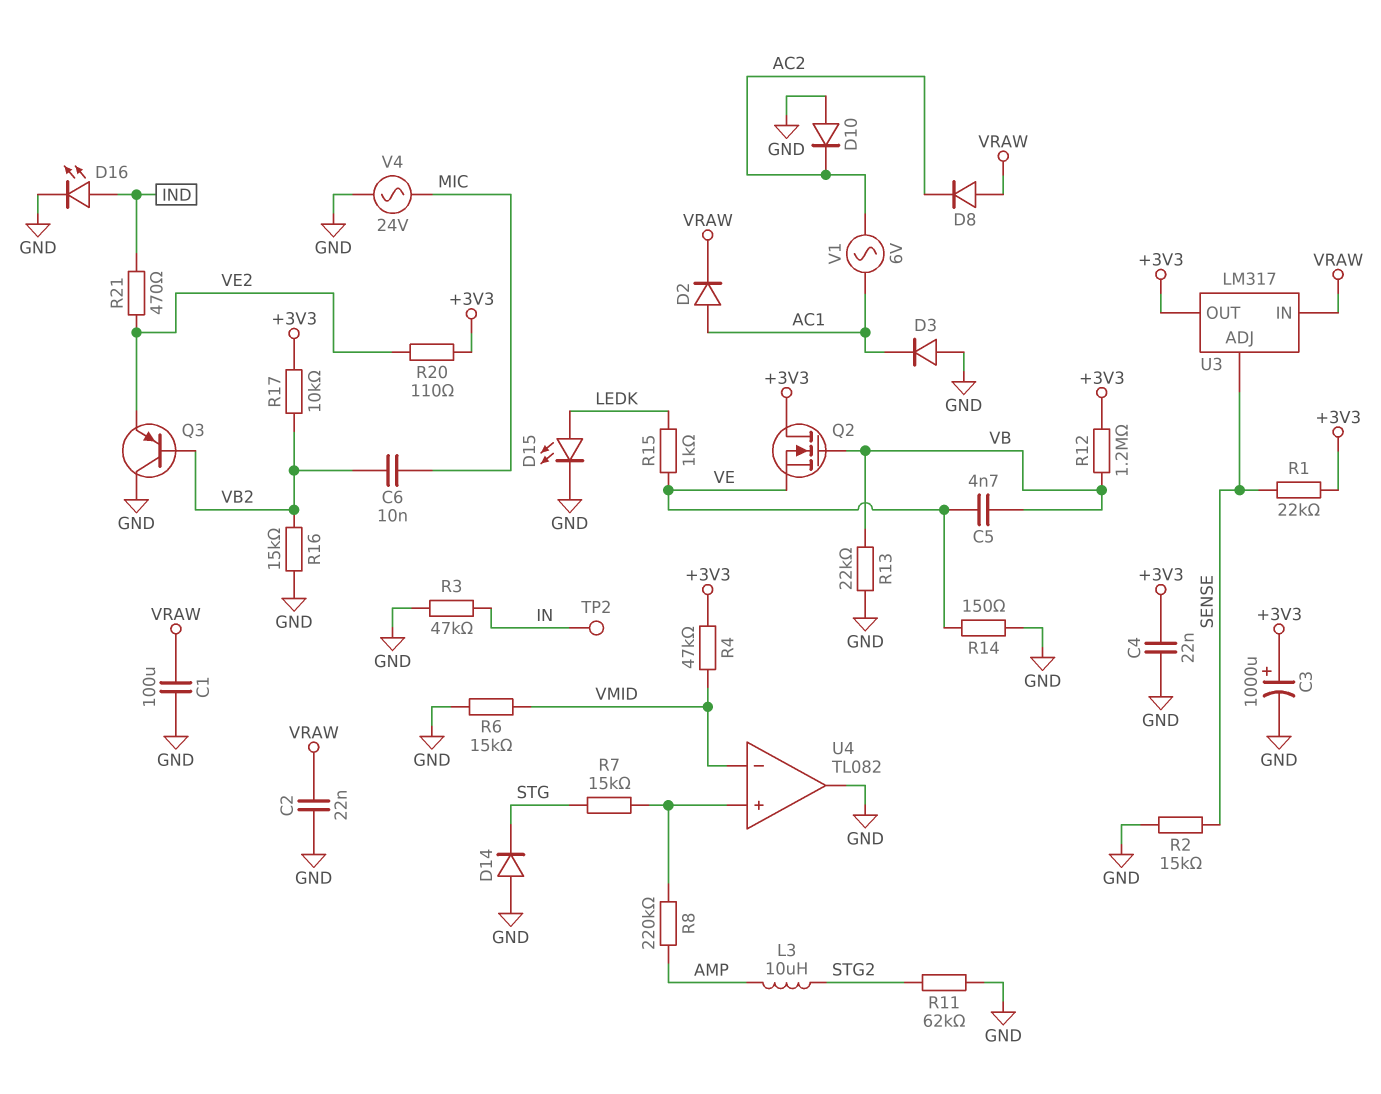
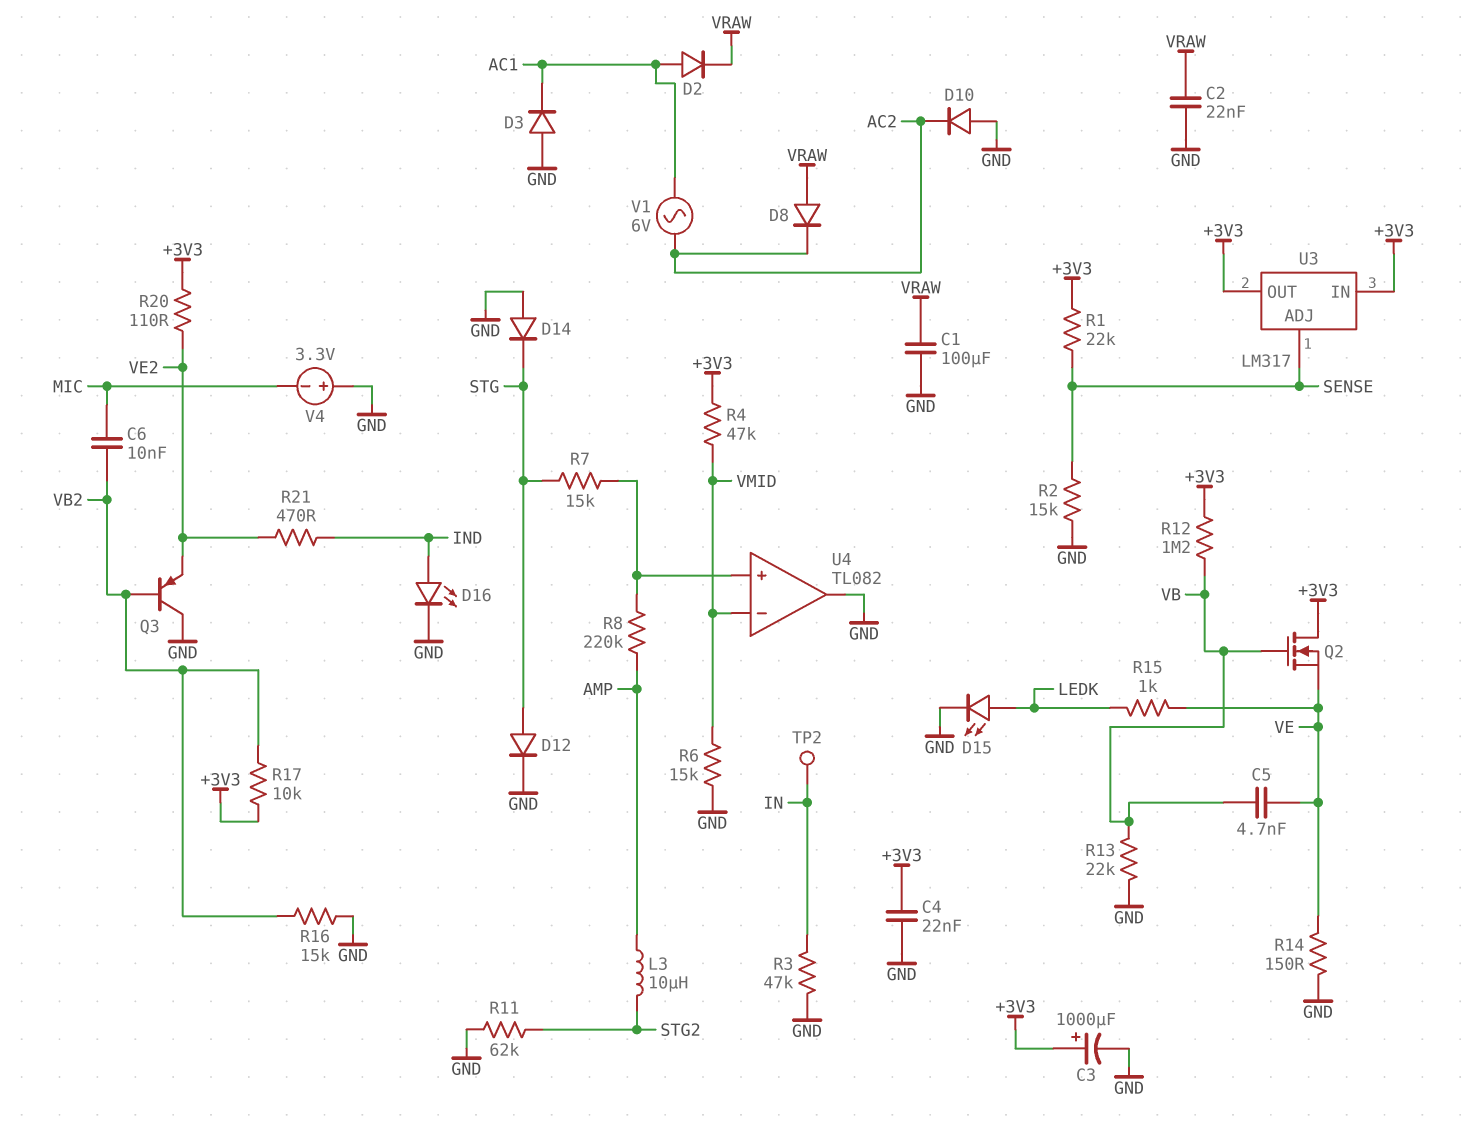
D12: none -> diode (A STG, K GND)
U3 pin IN: VRAW -> +3V3
V4: AC 24V (GND, MIC) -> 3.3V (plus GND, minus MIC)

